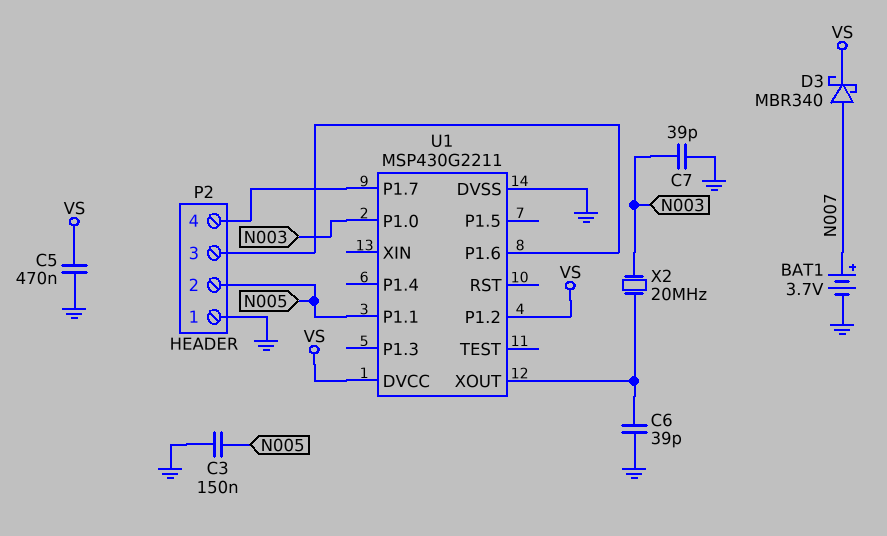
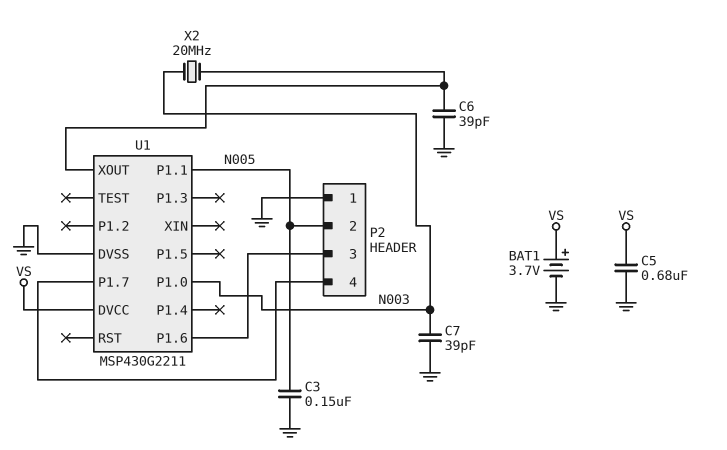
BAT1: 3.7V (plus N007, minus GND) -> 3.7V (plus VS, minus GND)
C5: 470nF (GND, VS) -> 680nF (GND, VS)
D3: schottky MBR340 (A N007, K VS) -> none
U1 pin P1.2: VS -> none

